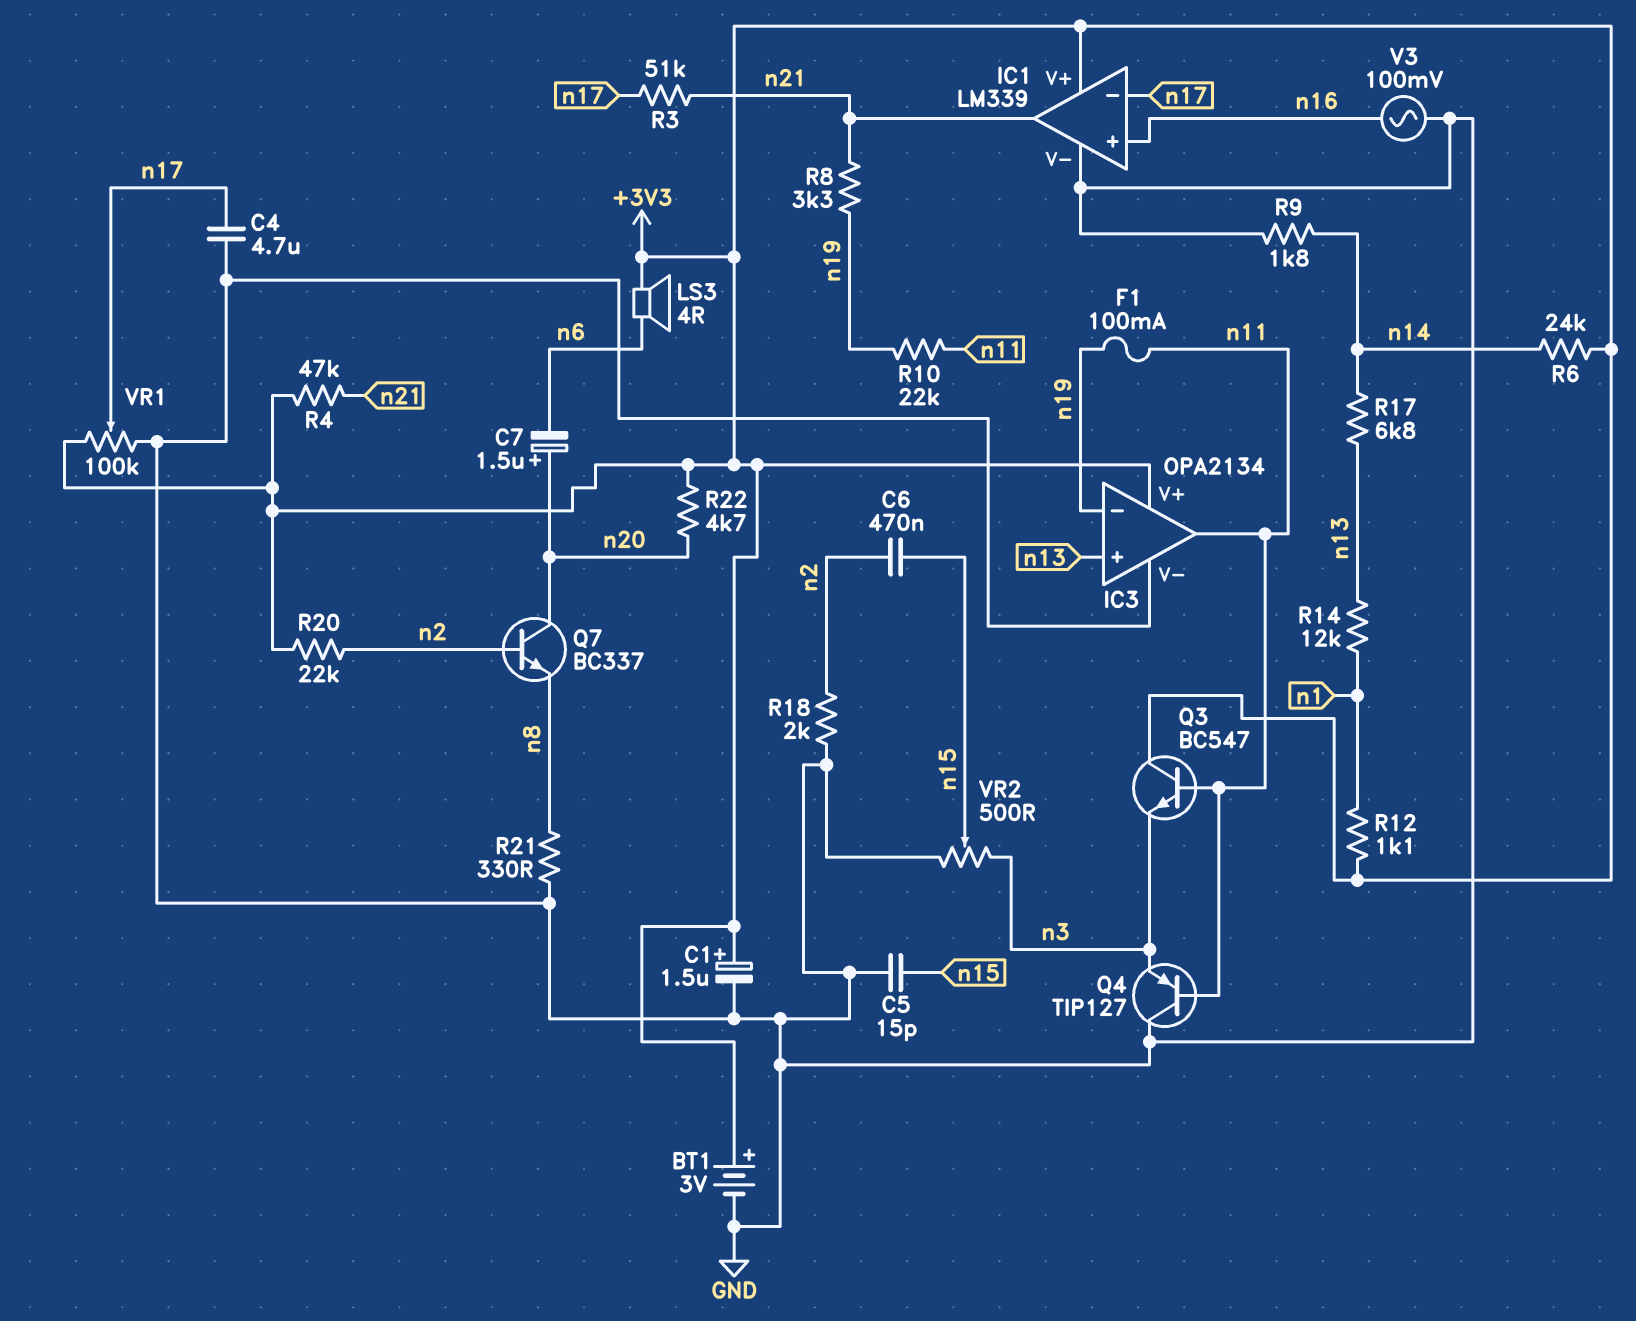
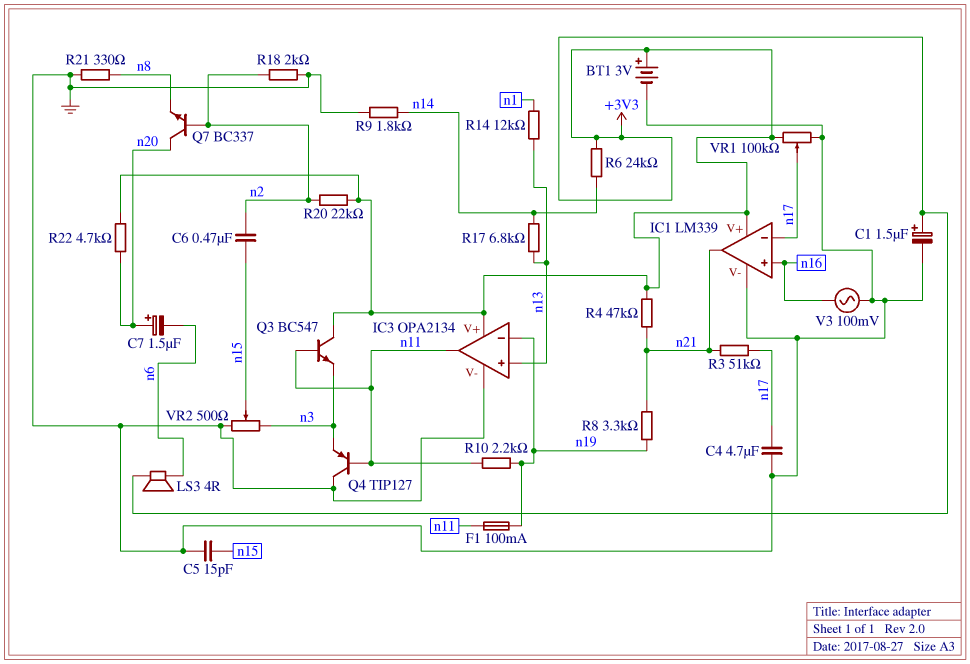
R10: 22k (n11, n19) -> 2.2k (n11, n19)
R12: 1.1k (+3V3, n1) -> none

